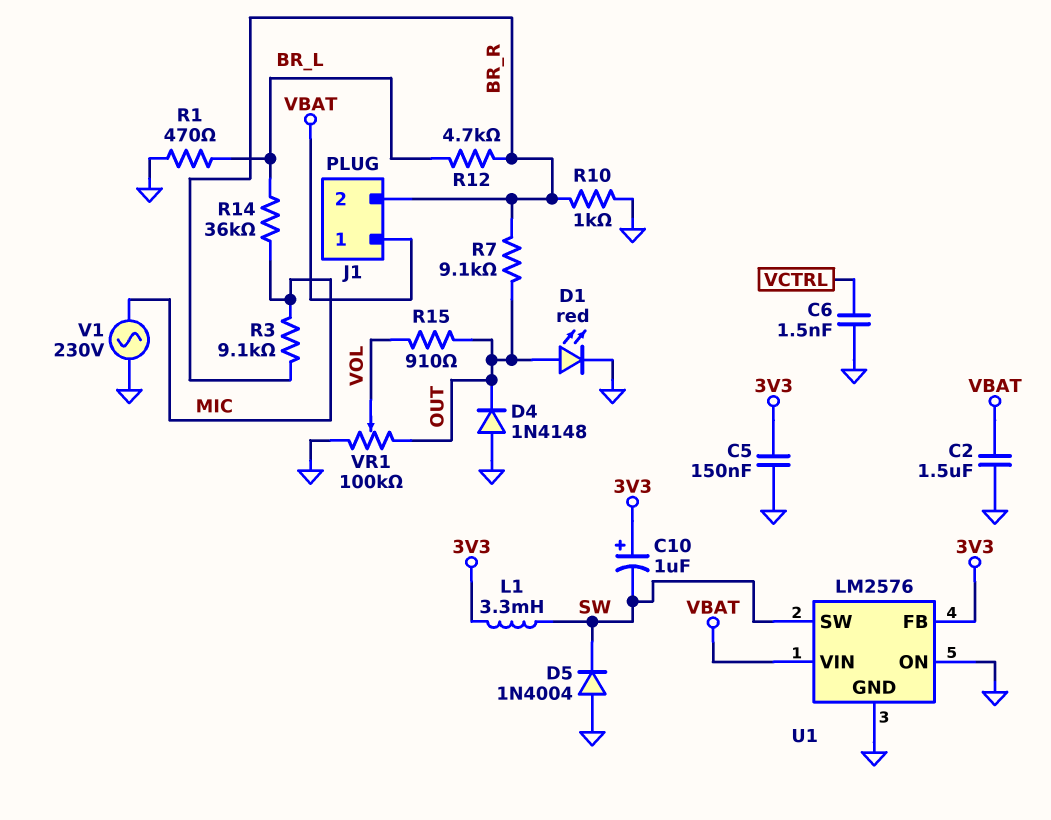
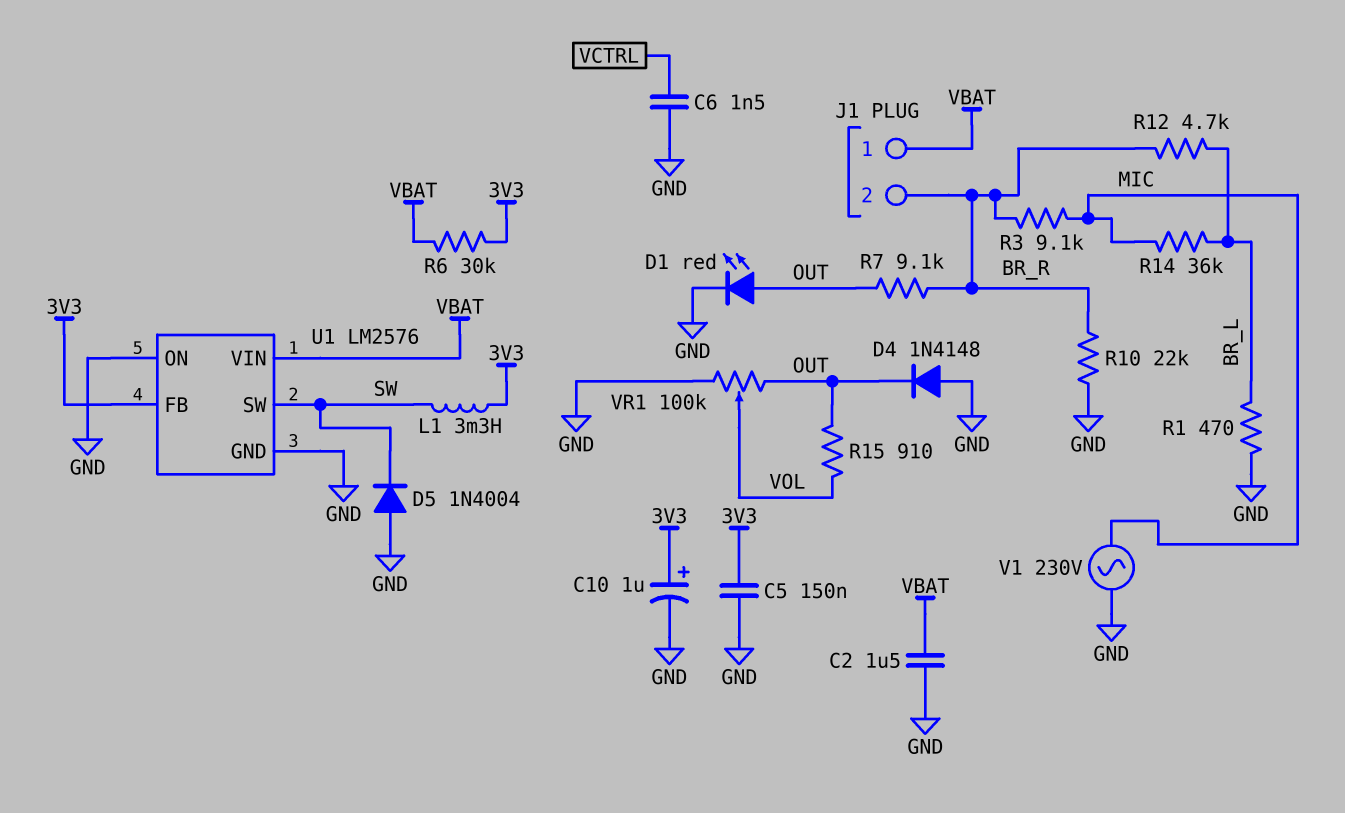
C10: 1uF (plus 3V3, minus SW) -> 1uF (plus 3V3, minus GND)
R6: none -> 30k (3V3, VBAT)
R10: 1k (BR_R, GND) -> 22k (BR_R, GND)

